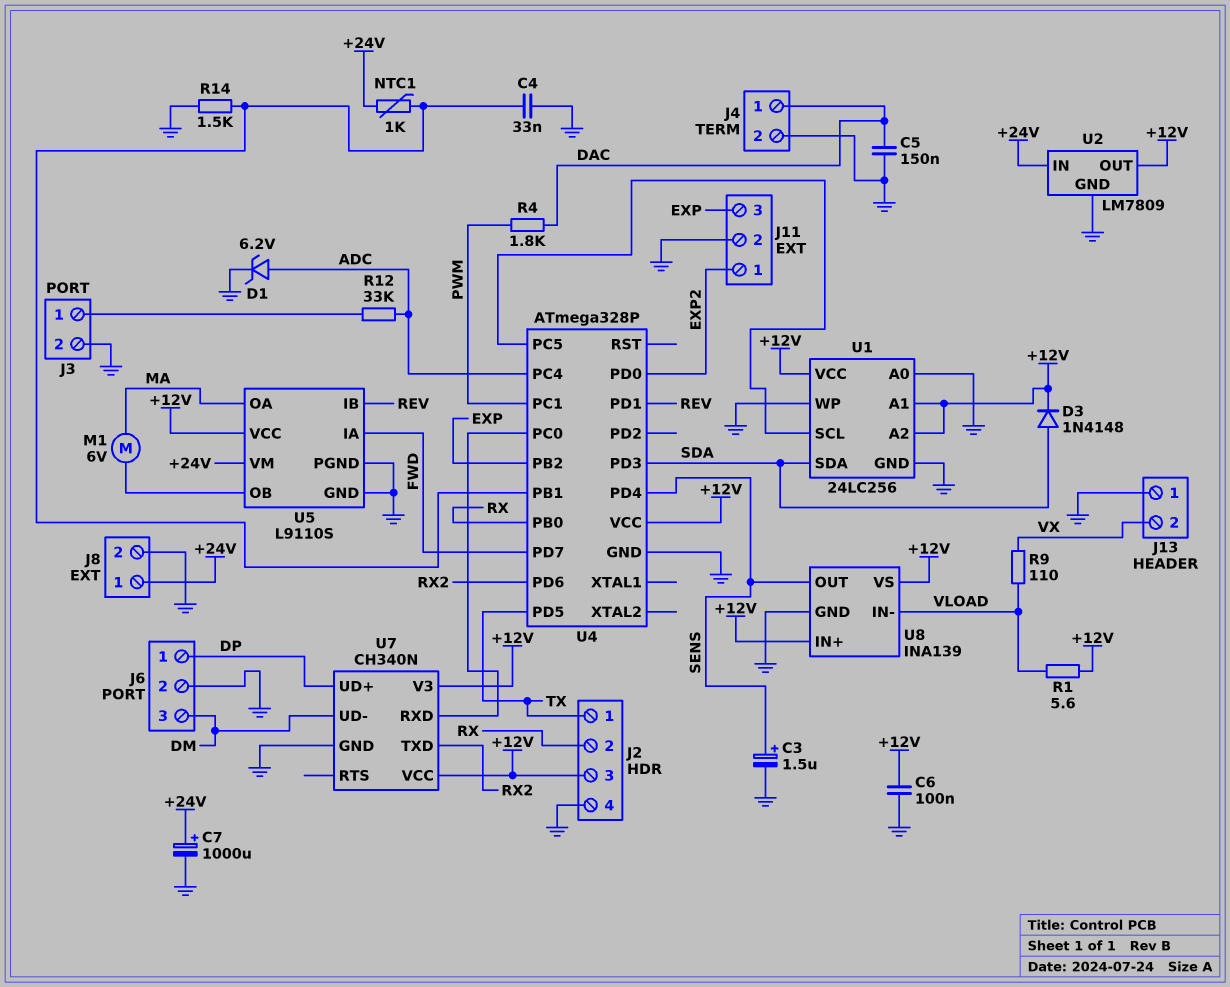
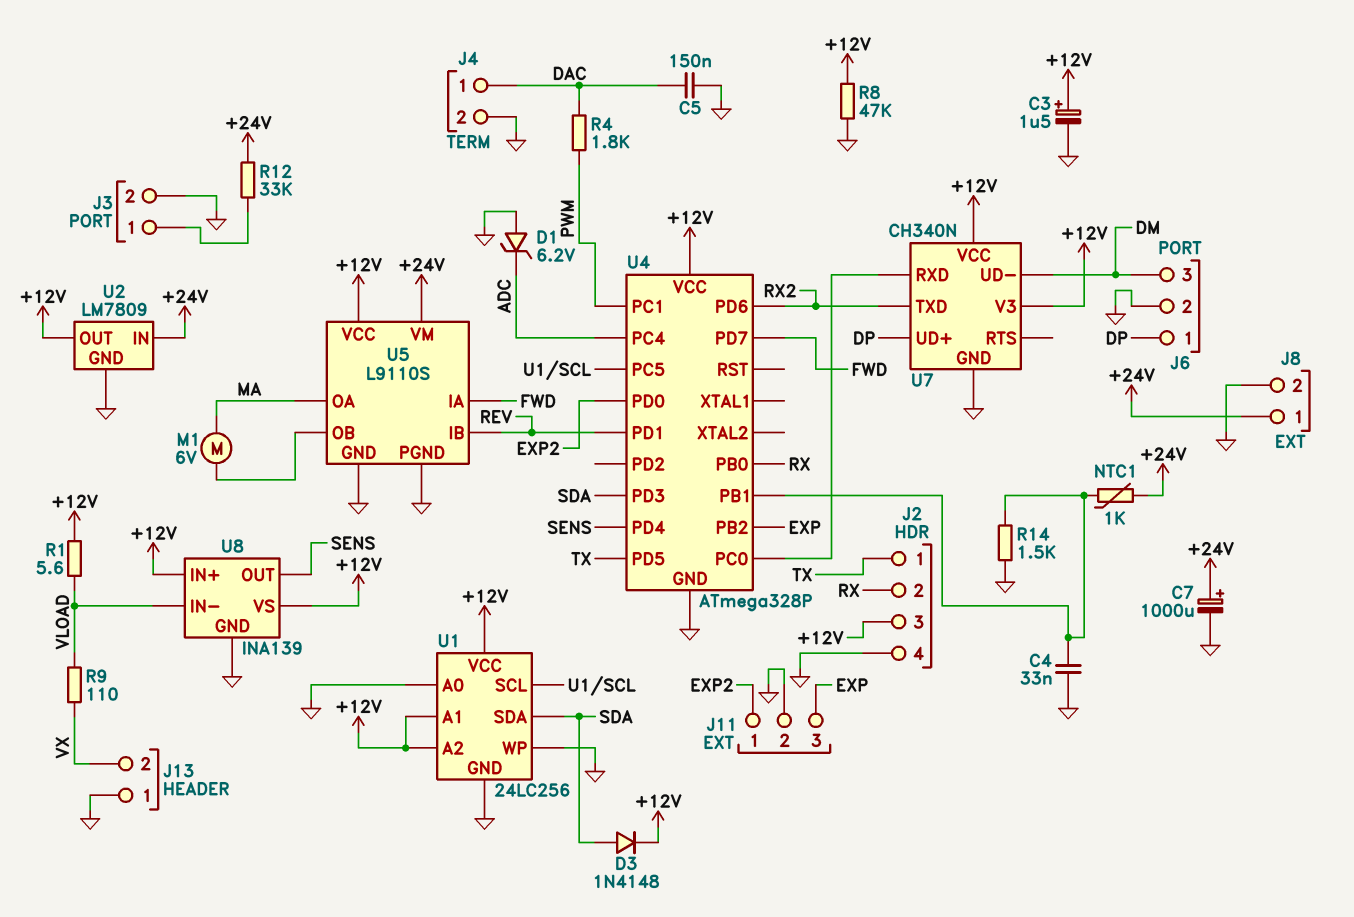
C3: 1.5uF (plus SENS, minus GND) -> 1.5uF (plus +12V, minus GND)
C6: 100nF (+12V, GND) -> none
D1: zener 6.2V (A ADC, K GND) -> zener 6.2V (A GND, K ADC)
R8: none -> 47k (+12V, GND)
R12: 33k (ADC, J3/1) -> 33k (+24V, J3/1)

